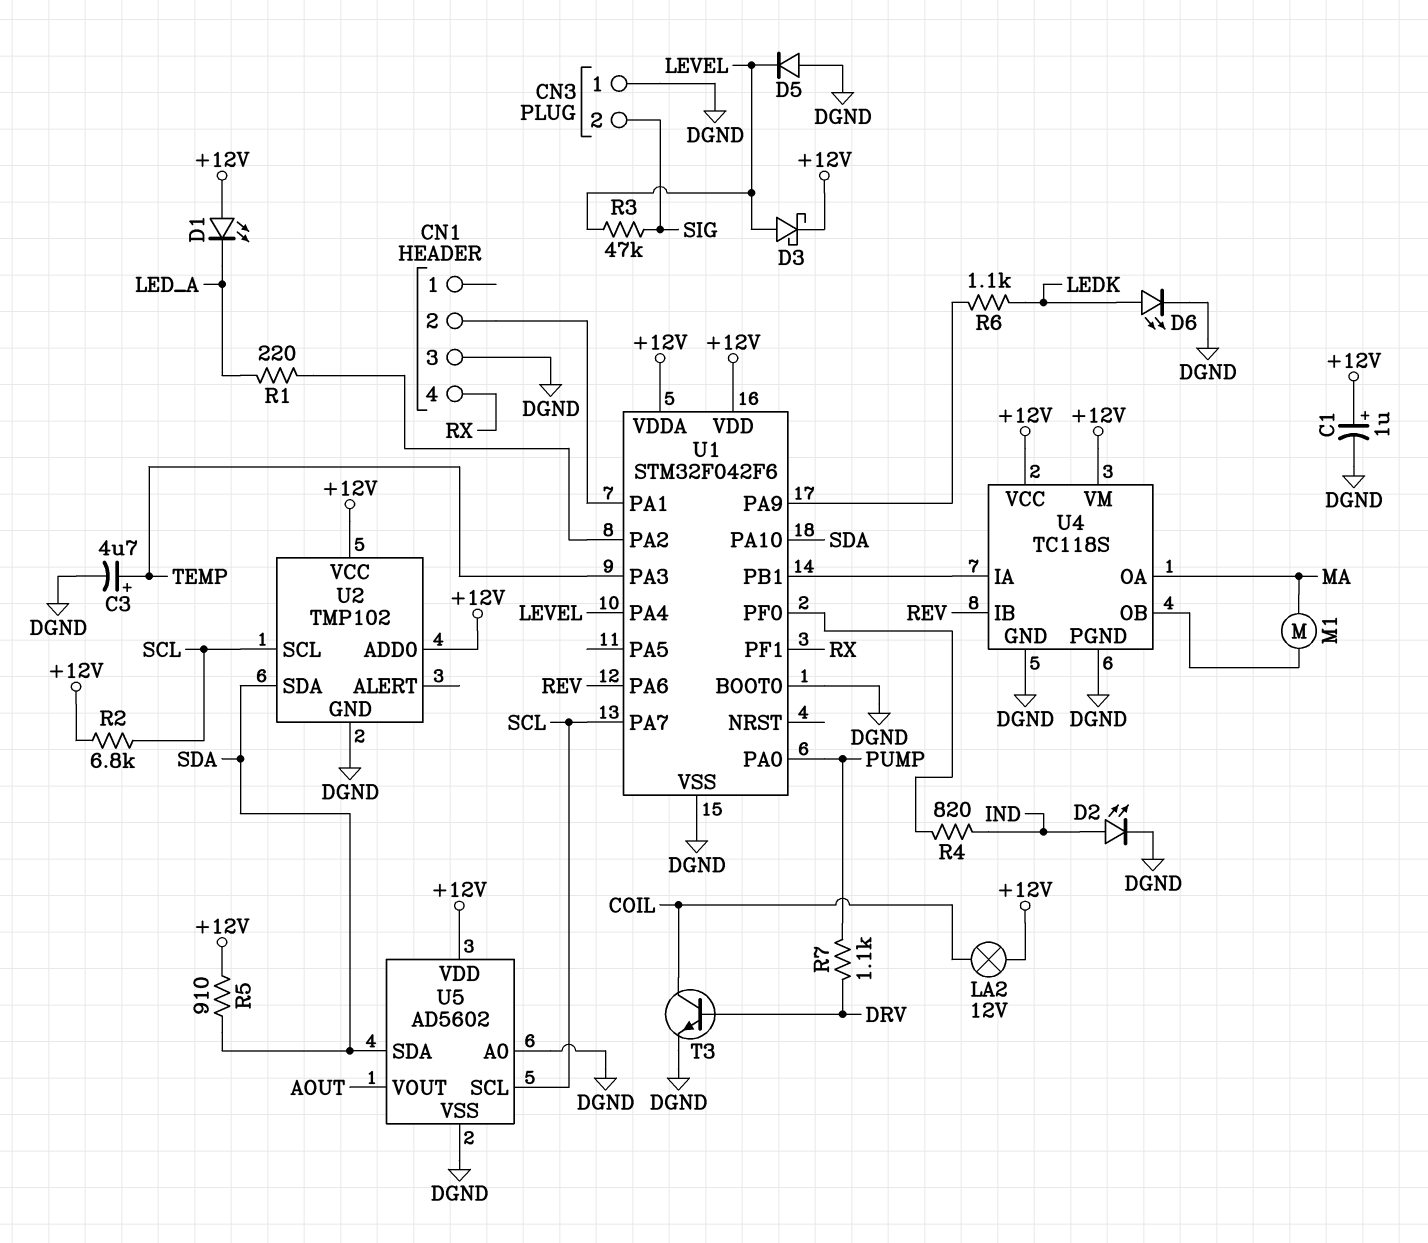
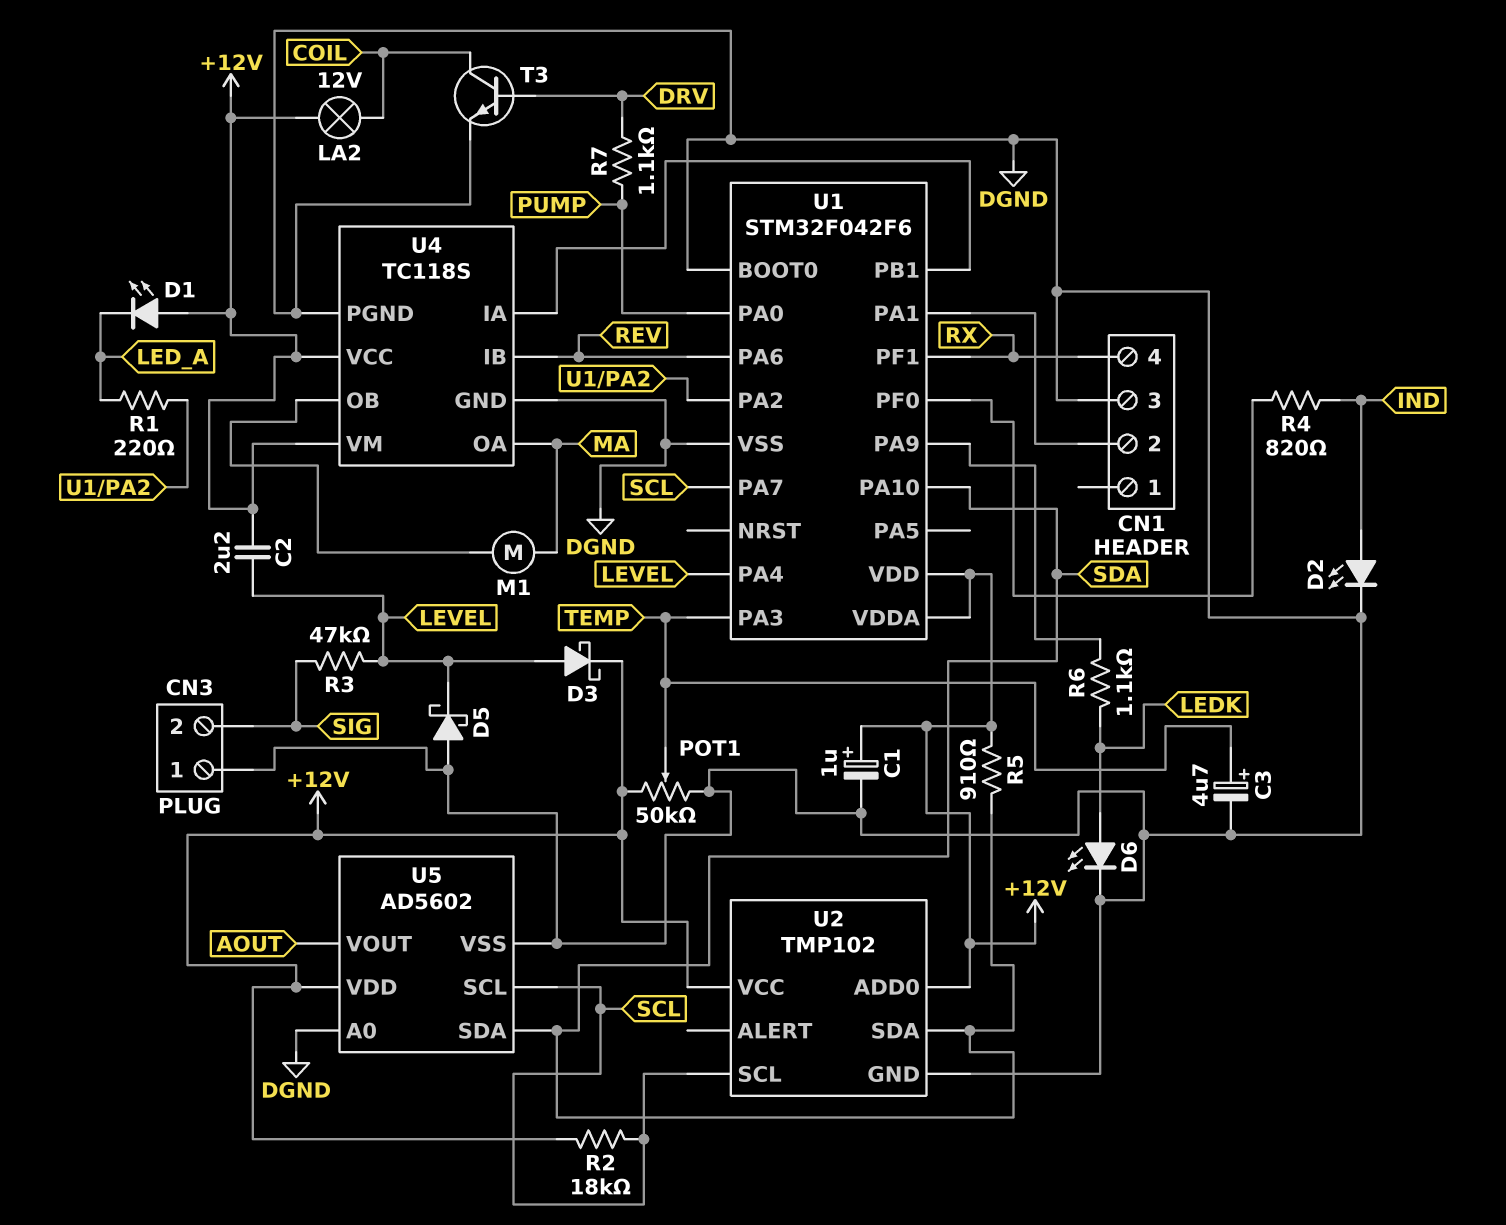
C2: none -> 2.2uF (+12V, LEVEL)
D5: diode (A DGND, K LEVEL) -> schottky (A DGND, K LEVEL)
POT1: none -> 50k (+12V, DGND, wiper TEMP)
R2: 6.8k (+12V, SCL) -> 18k (+12V, SCL)

